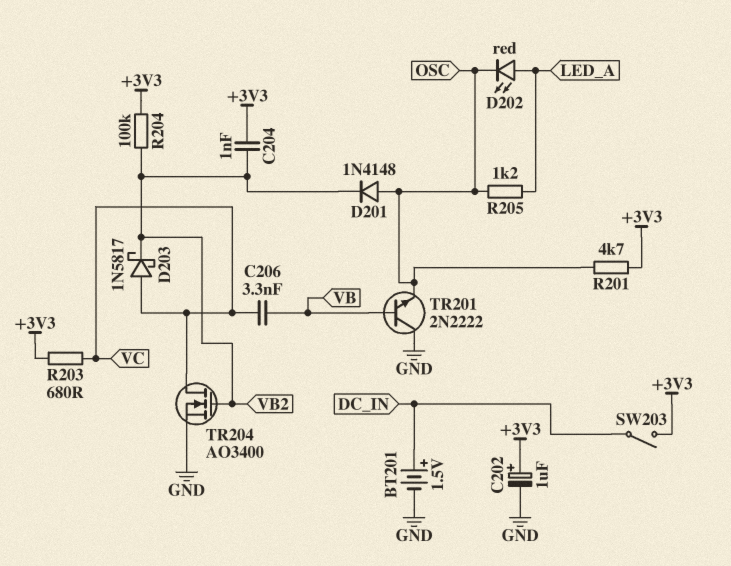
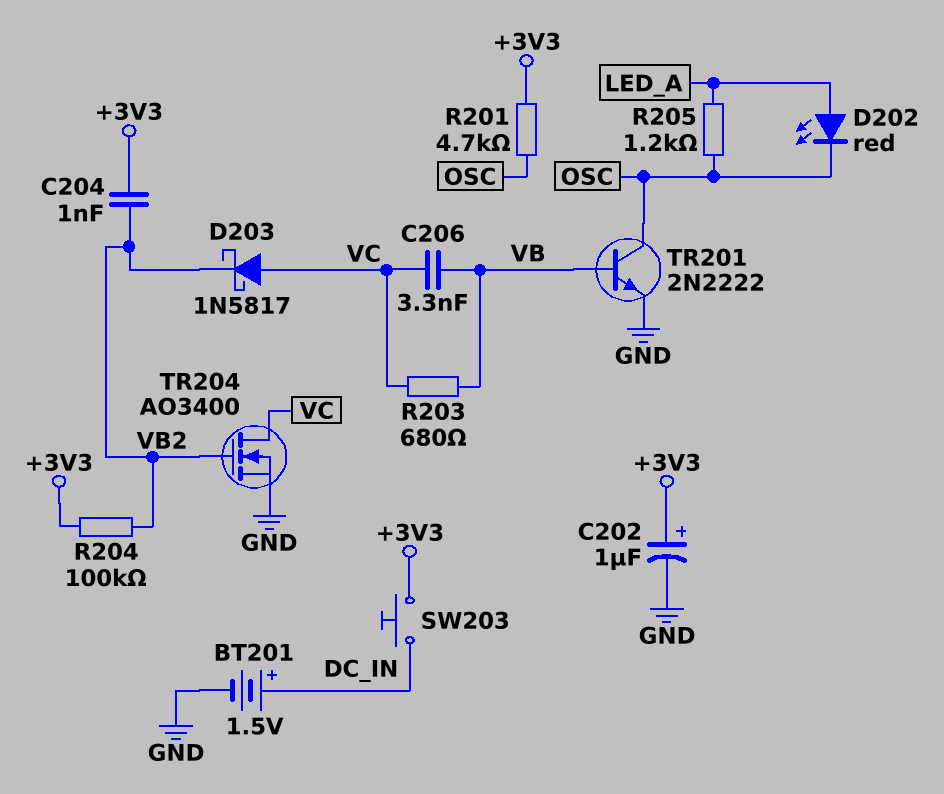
D201: diode 1N4148 (A OSC, K VB2) -> none
R203: 680 (+3V3, VC) -> 680 (VB, VC)
SW203: switch (+3V3, DC_IN) -> button (+3V3, DC_IN)
TR201: NPN 2N2222 (B VB, C GND, E OSC) -> NPN 2N2222 (B VB, C OSC, E GND)

